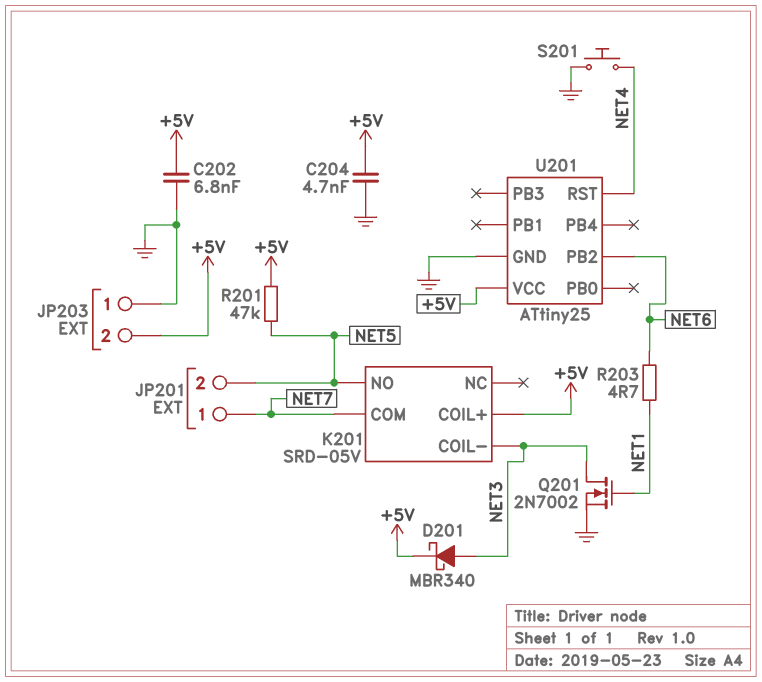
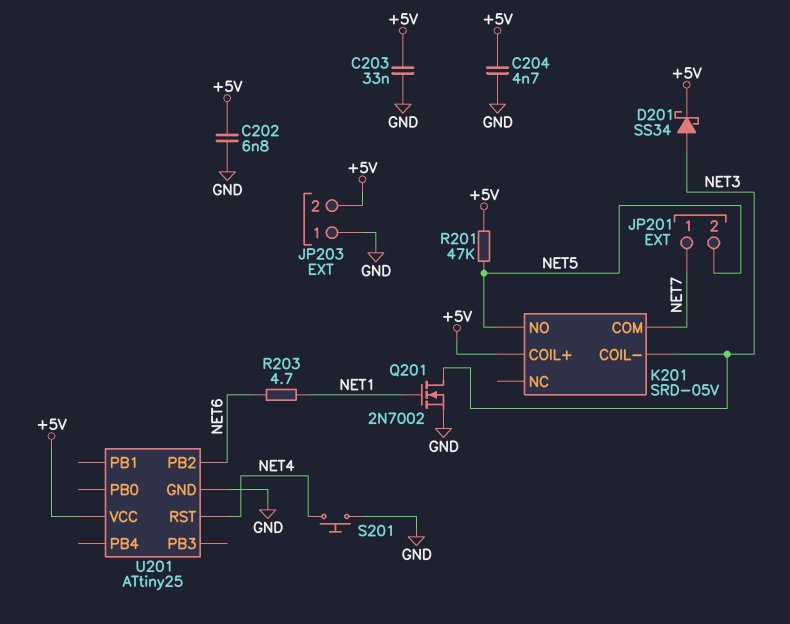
C203: none -> 33nF (+5V, GND)
D201: schottky MBR340 (A NET3, K +5V) -> schottky SS34 (A NET3, K +5V)

